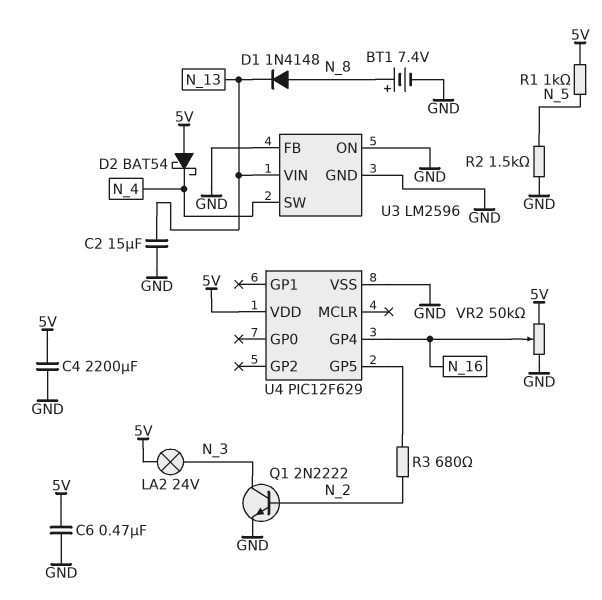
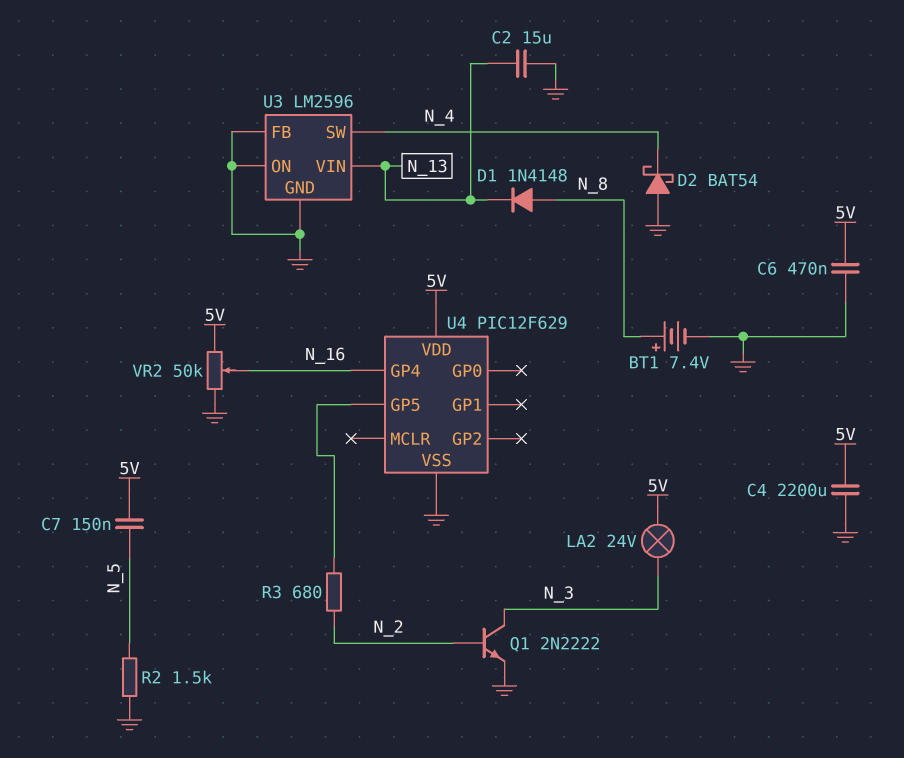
C7: none -> 150nF (5V, N_5)
D2: schottky BAT54 (A 5V, K N_4) -> schottky BAT54 (A GND, K N_4)
R1: 1k (5V, N_5) -> none

